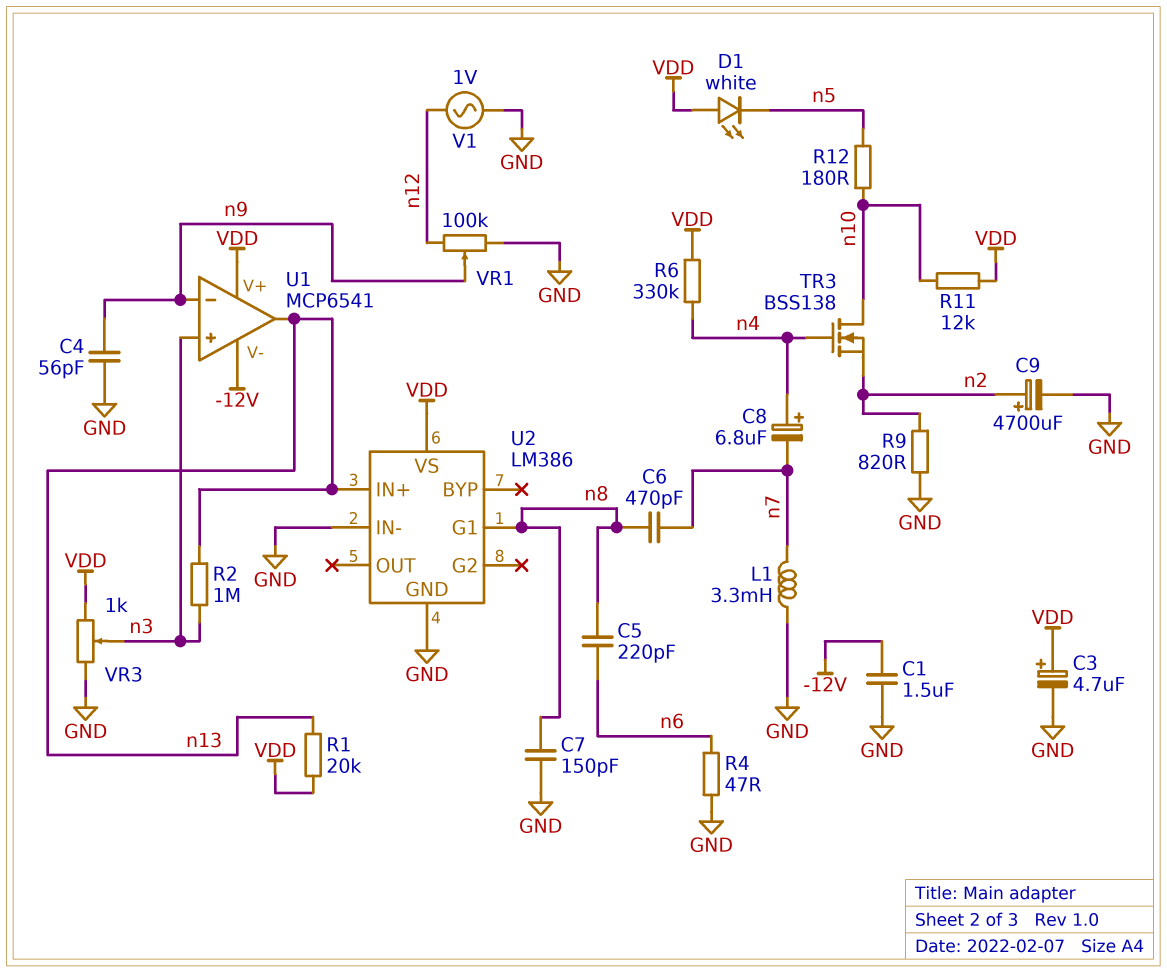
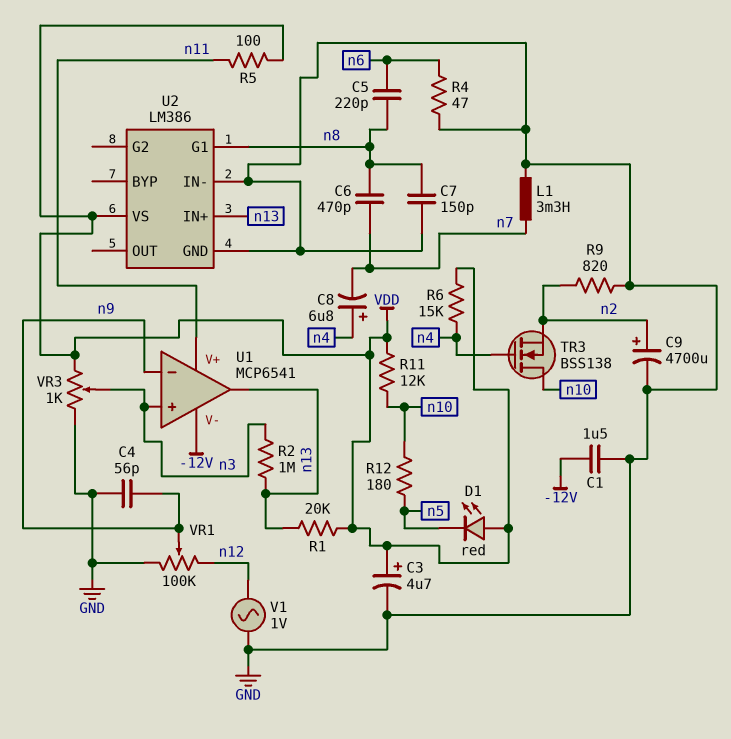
D1: LED white (A VDD, K n5) -> LED red (A VDD, K n5)
R5: none -> 100 (VDD, n11)
R6: 330k (VDD, n4) -> 15k (VDD, n4)
U1 pin V+: VDD -> n11

